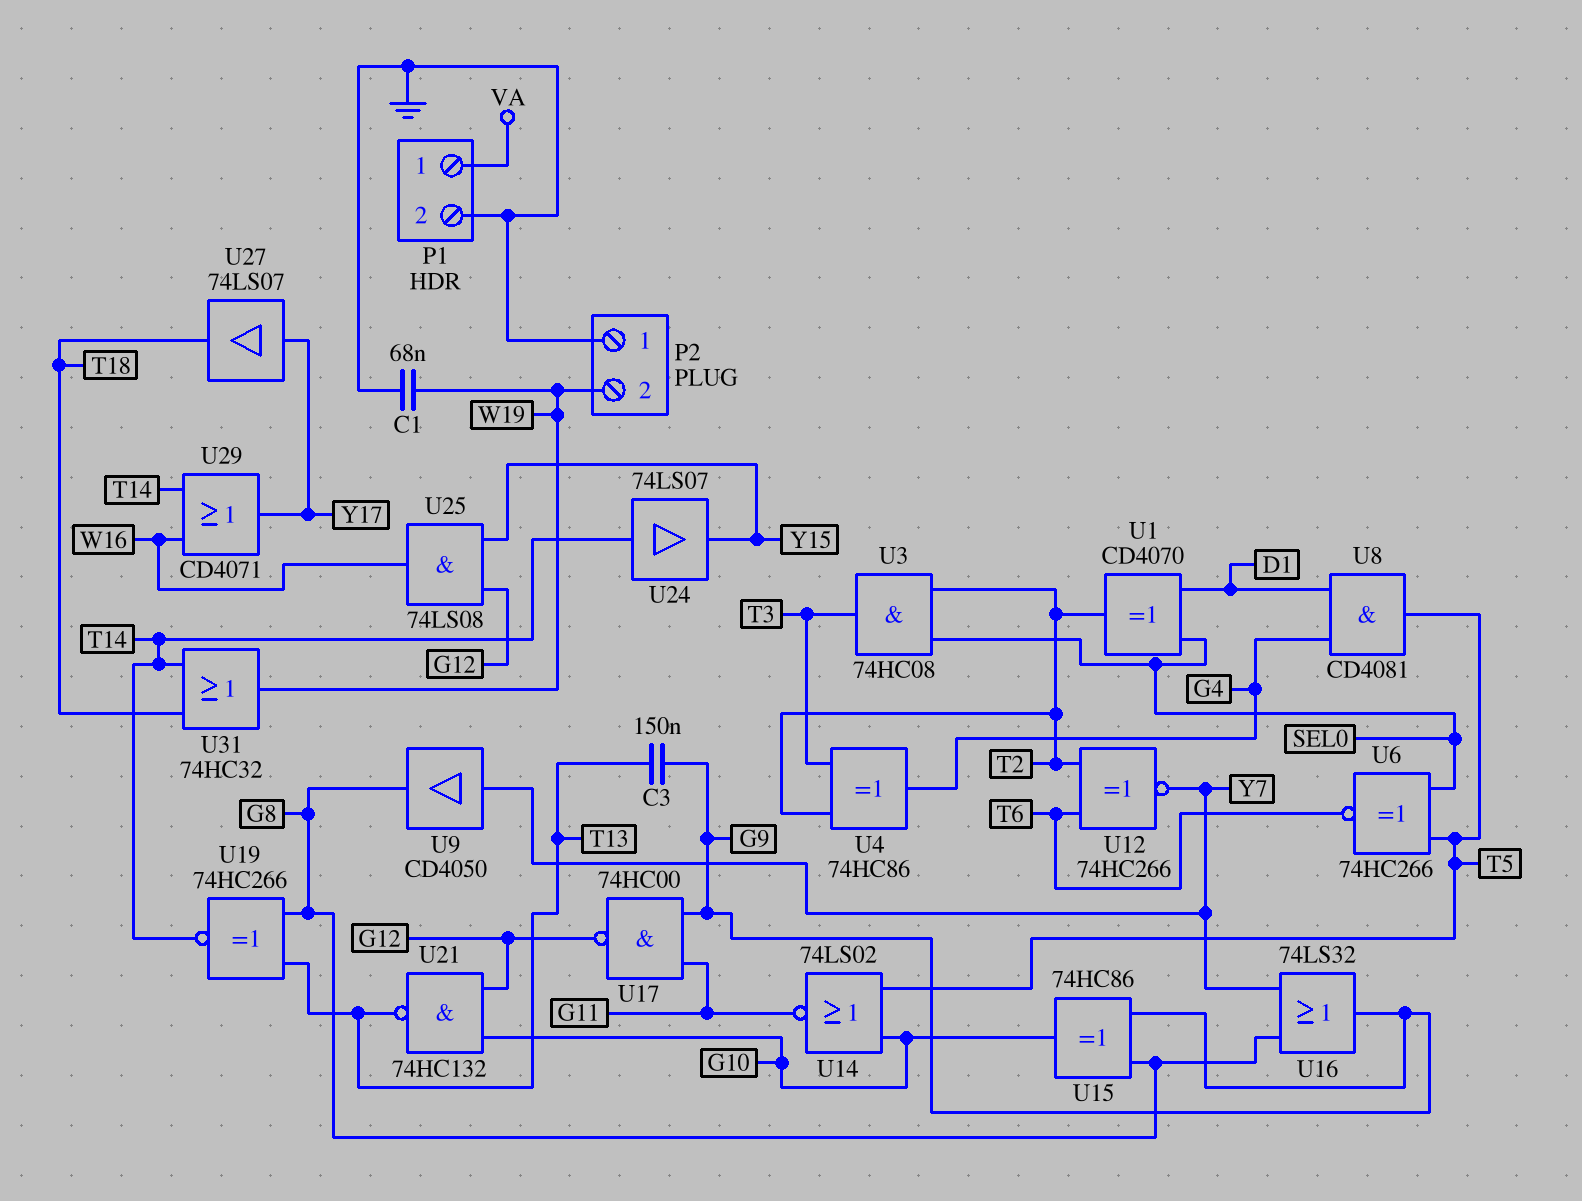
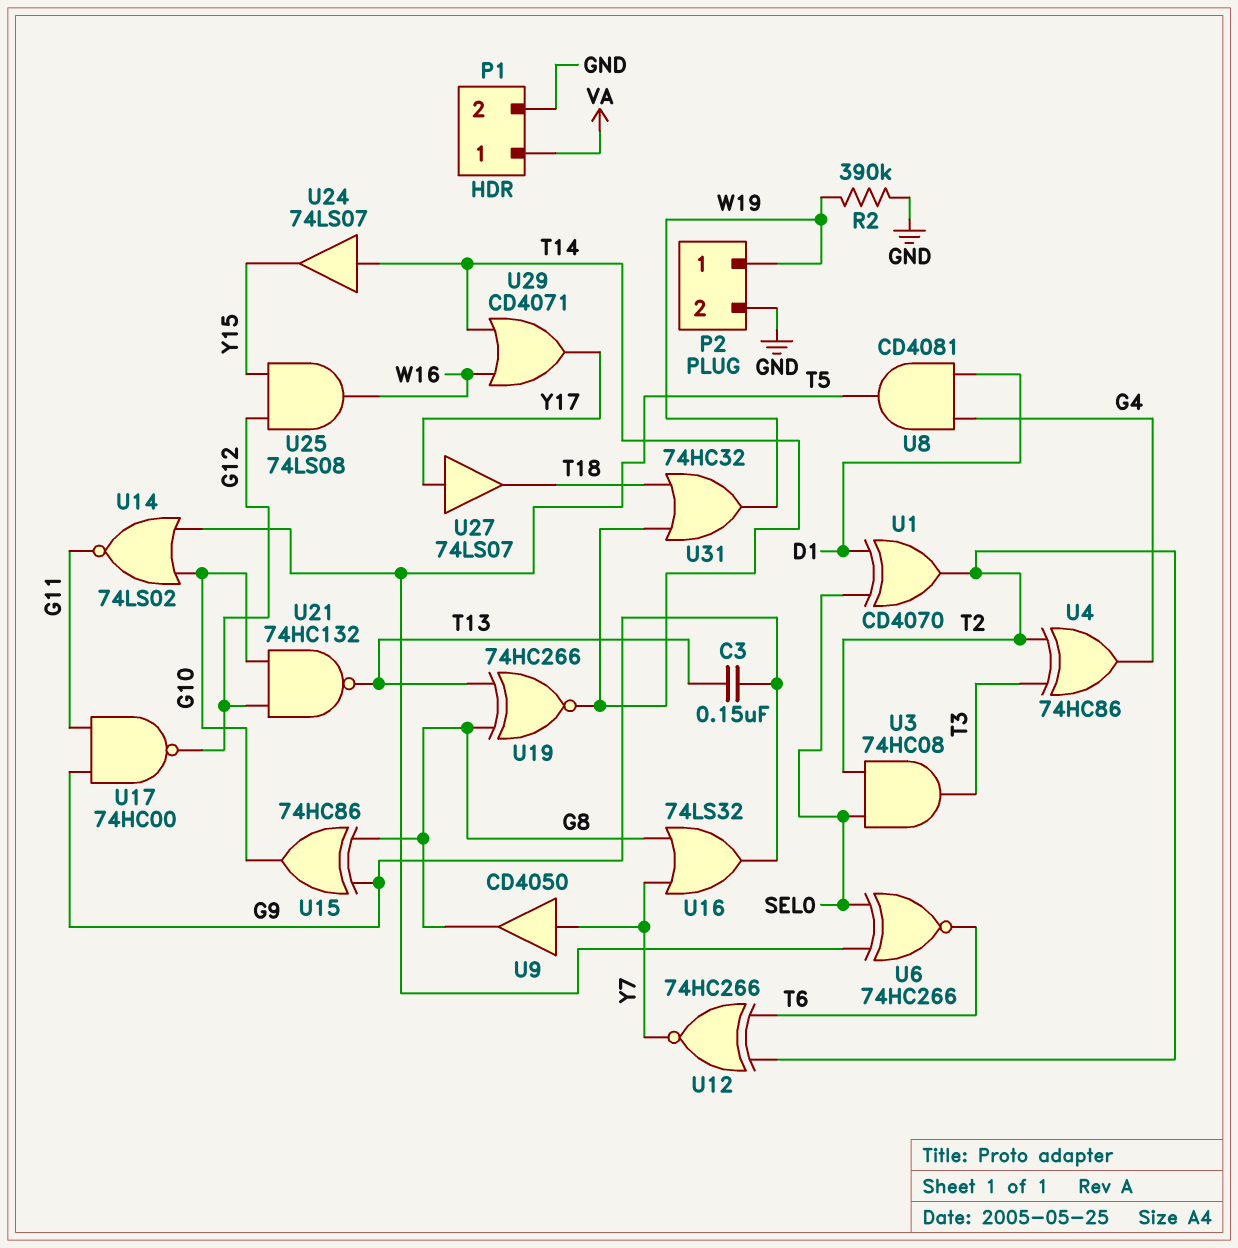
C1: 68nF (GND, W19) -> none
P2 pin 1: GND -> W19
P2 pin 2: W19 -> GND
R2: none -> 390k (GND, W19)

